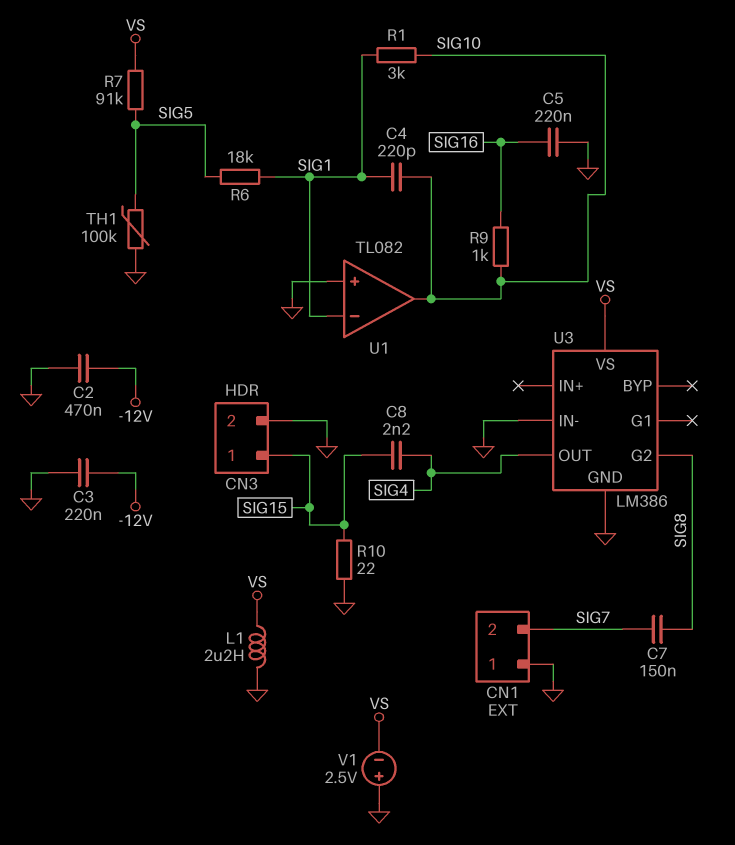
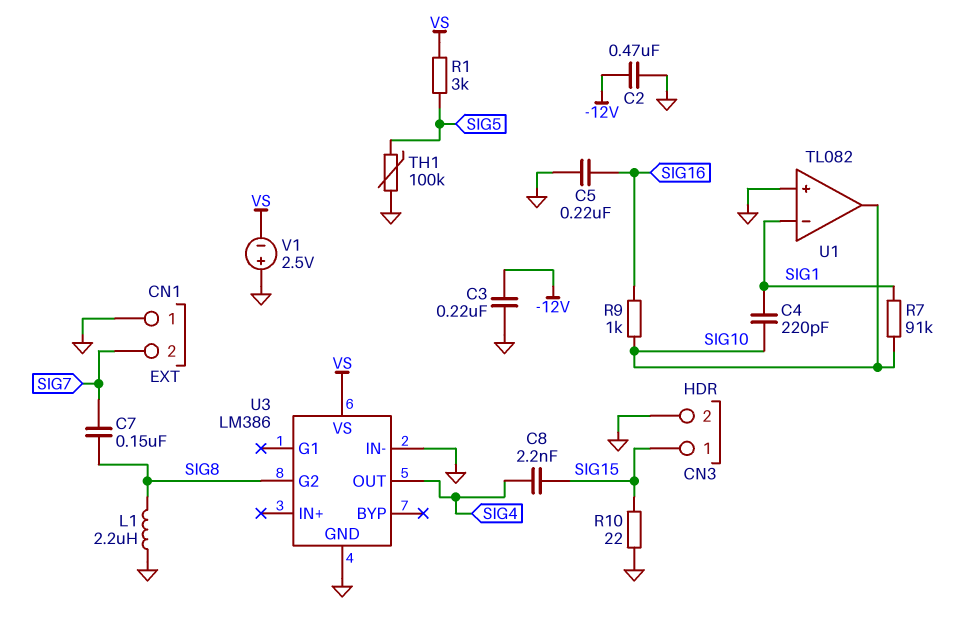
L1: 2.2uH (GND, VS) -> 2.2uH (GND, SIG8)
R1: 3k (SIG1, SIG10) -> 3k (SIG5, VS)
R6: 18k (SIG1, SIG5) -> none
R7: 91k (SIG5, VS) -> 91k (SIG1, SIG10)

